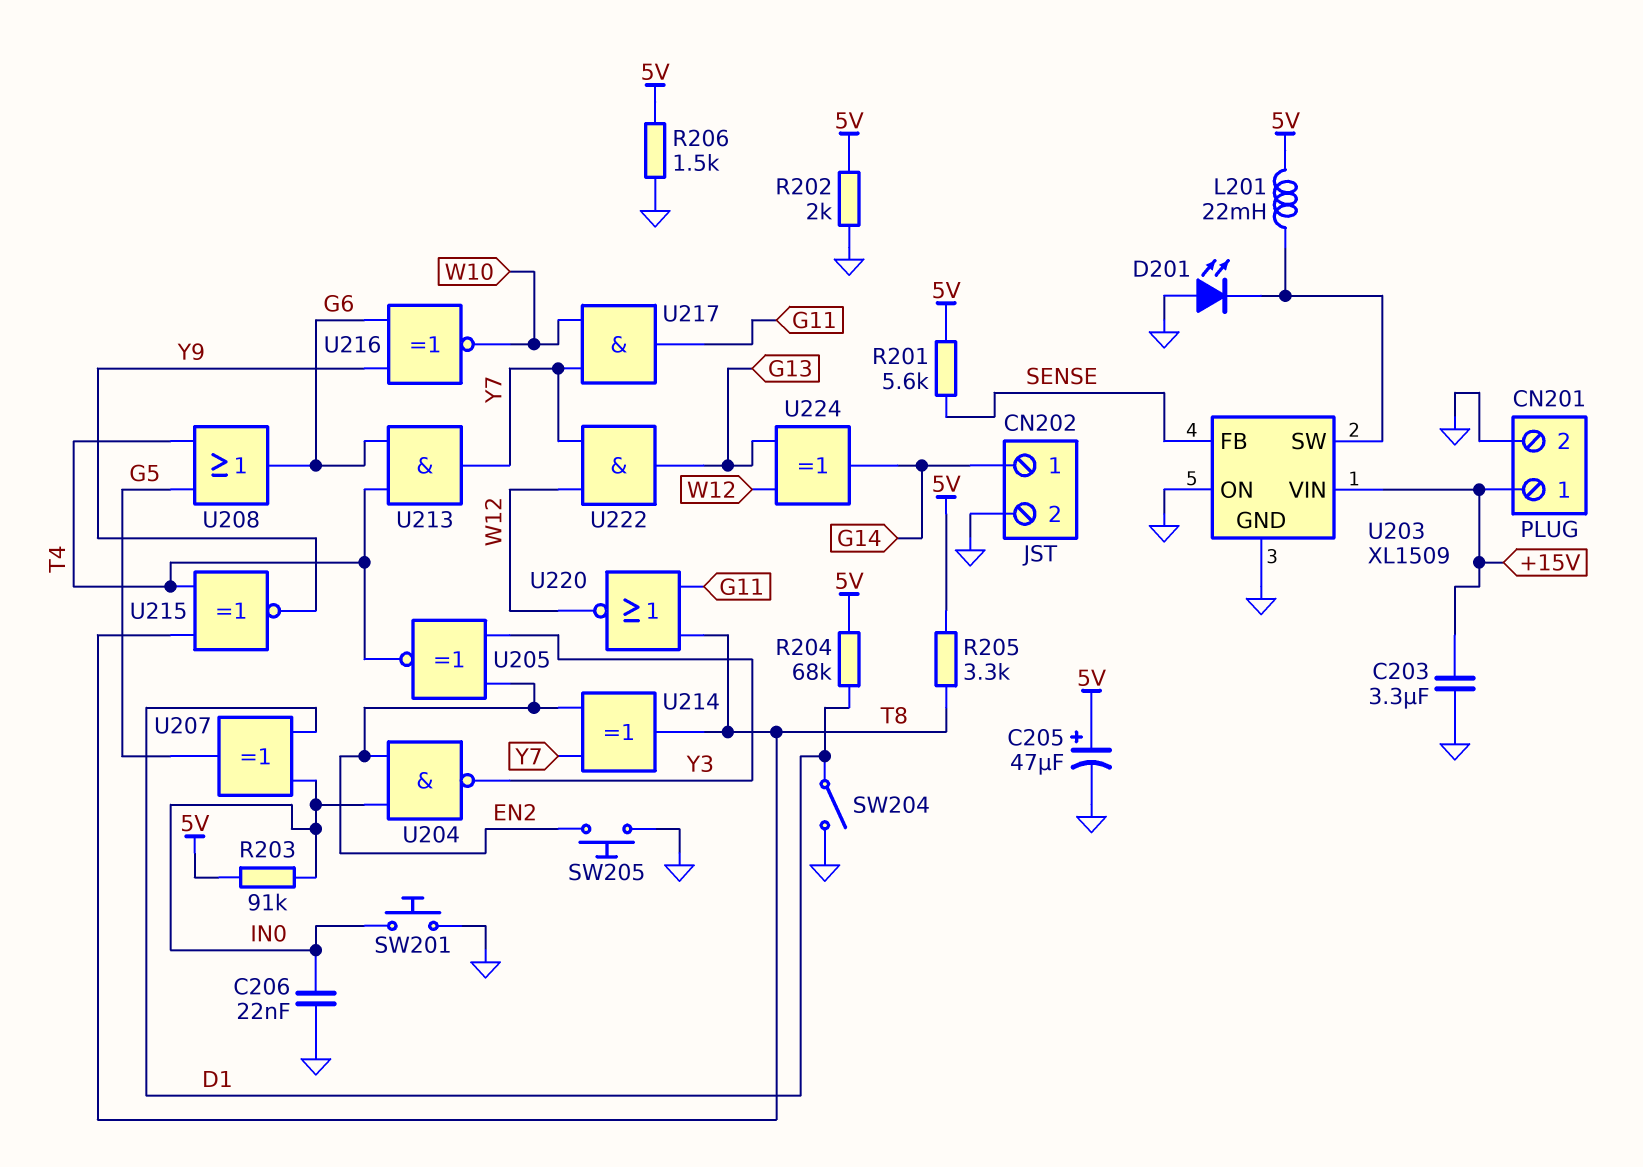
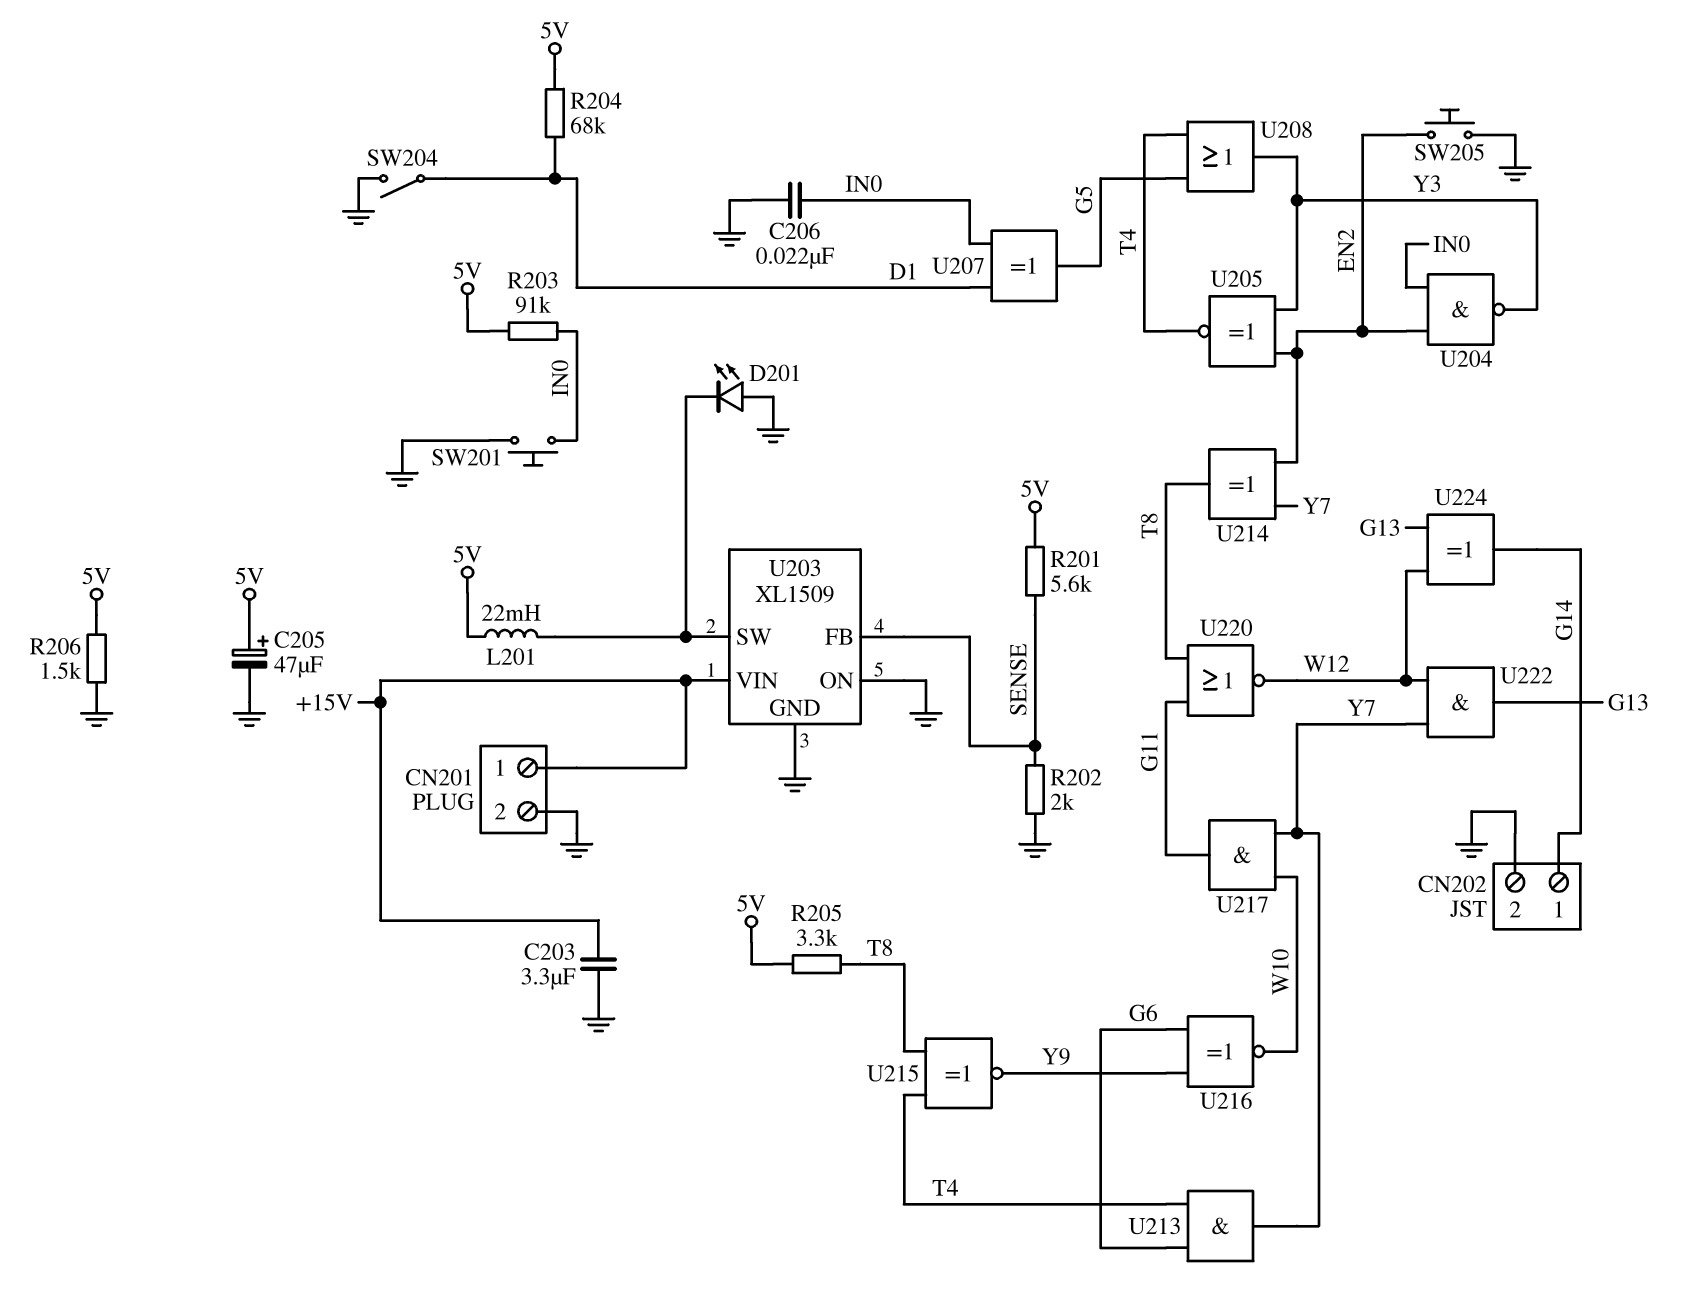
R202: 2k (5V, GND) -> 2k (GND, SENSE)
U208: OR (in G5, in T4, out G6) -> OR (in G5, in T4, out Y3)

